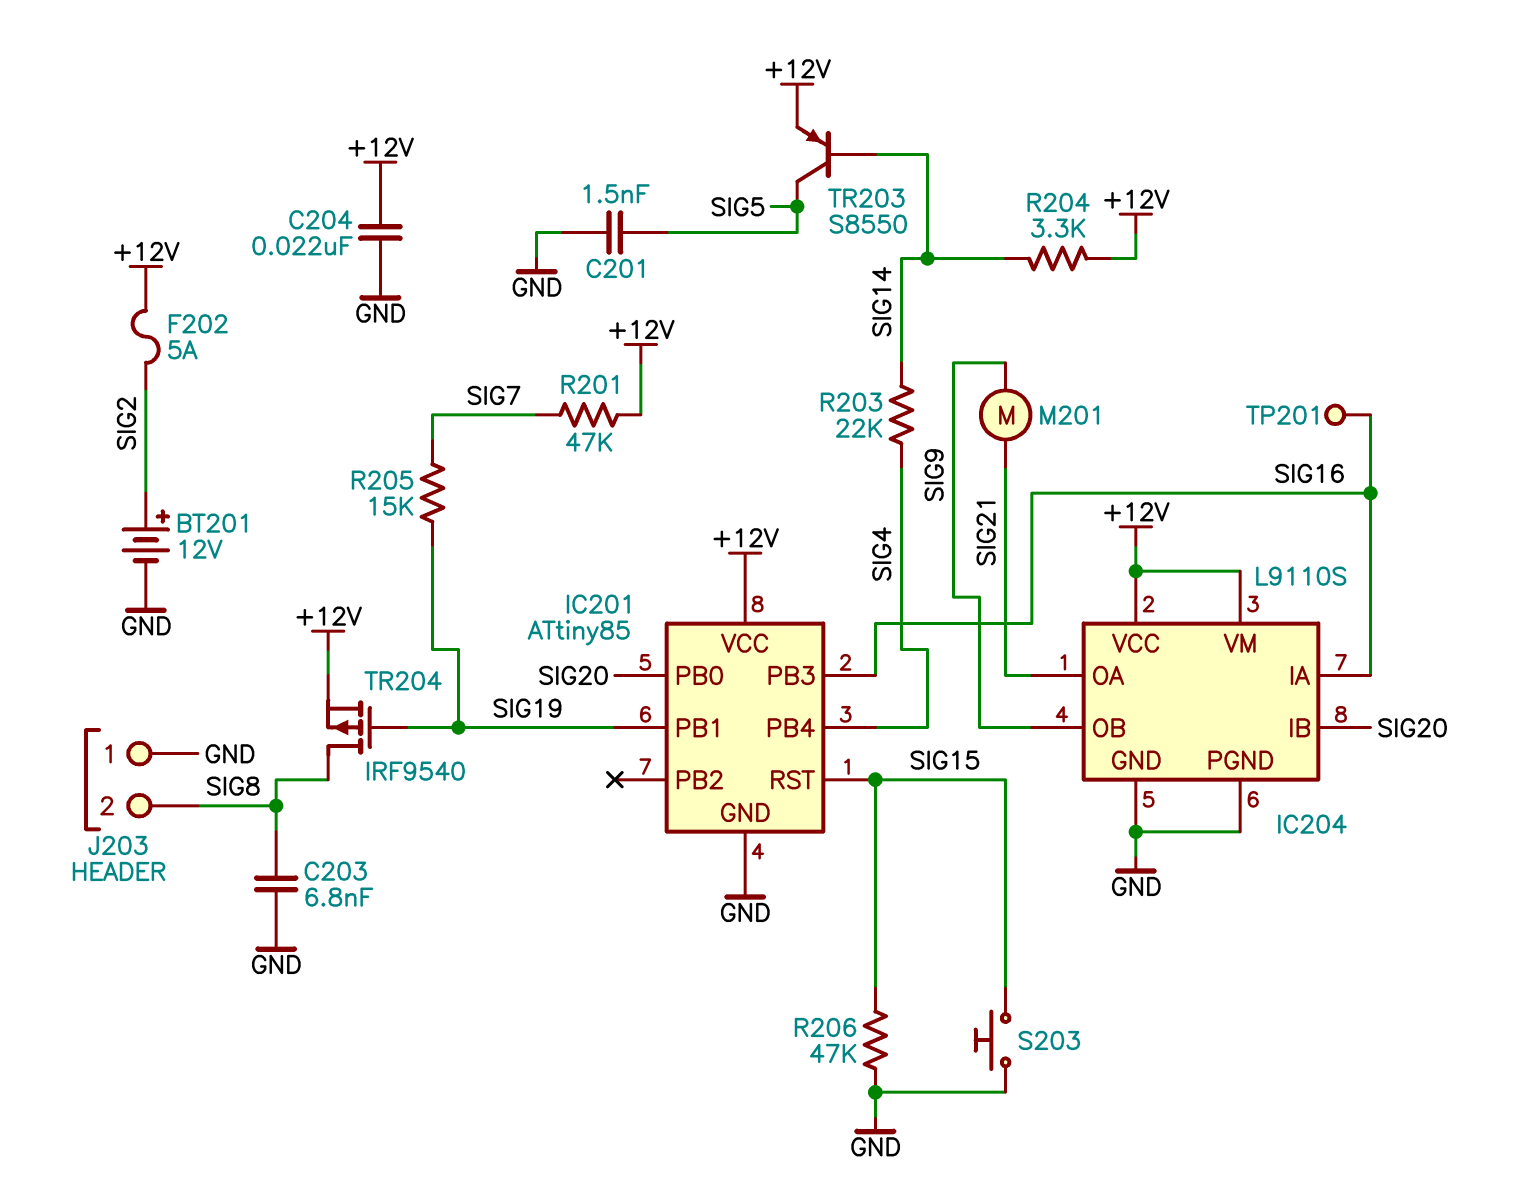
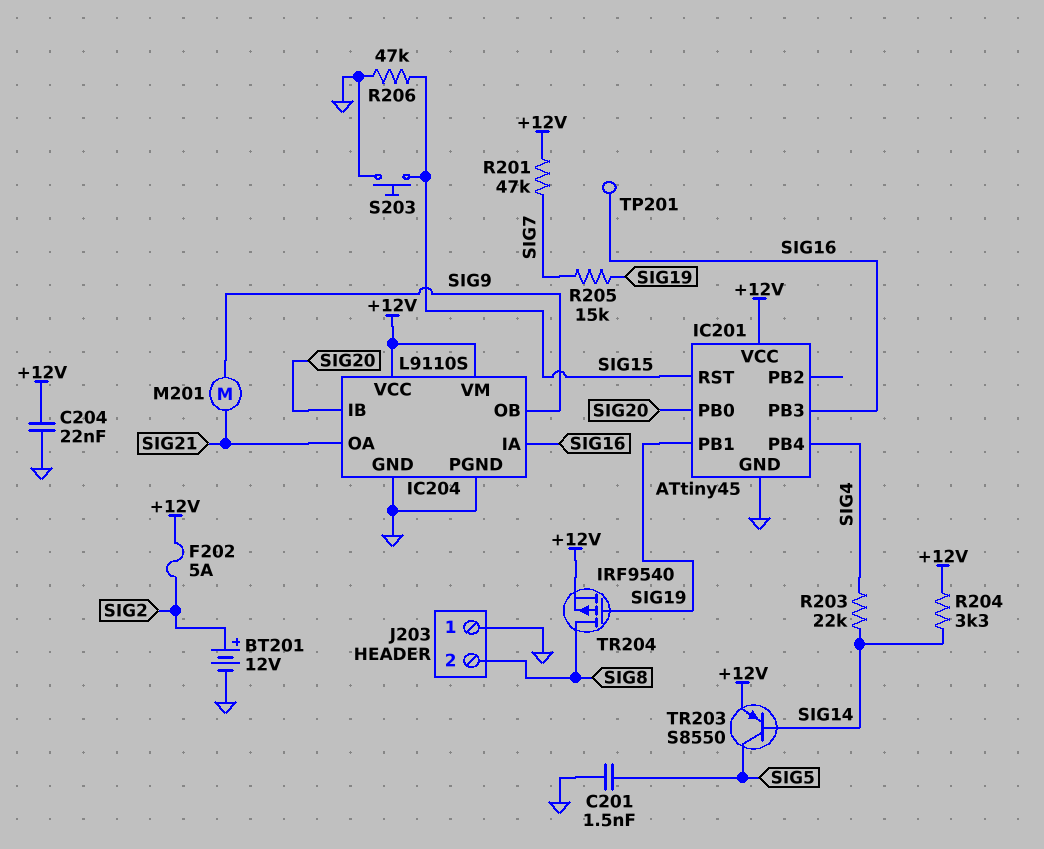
C203: 6.8nF (GND, SIG8) -> none
IC201: ATtiny85 -> ATtiny45

